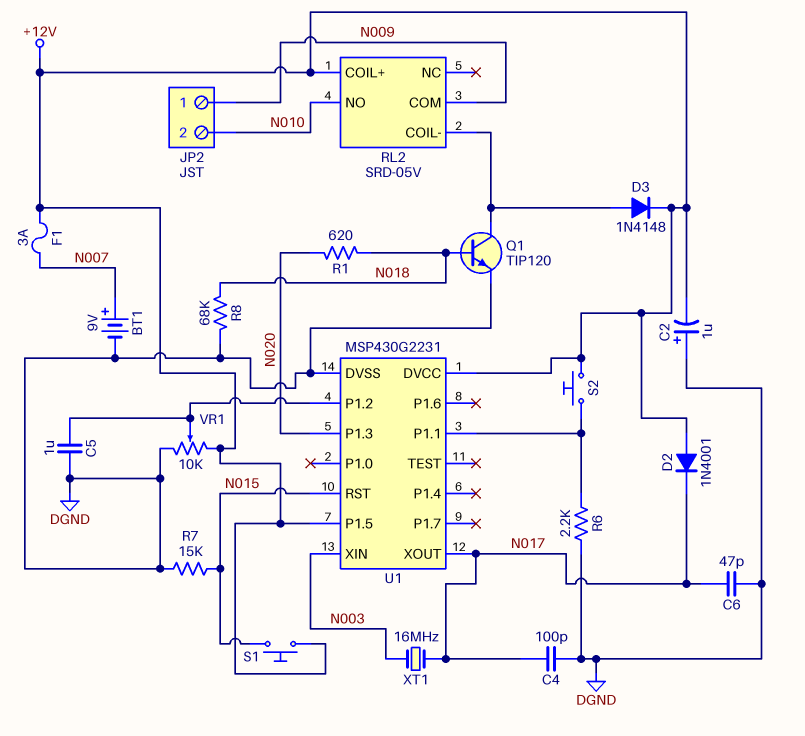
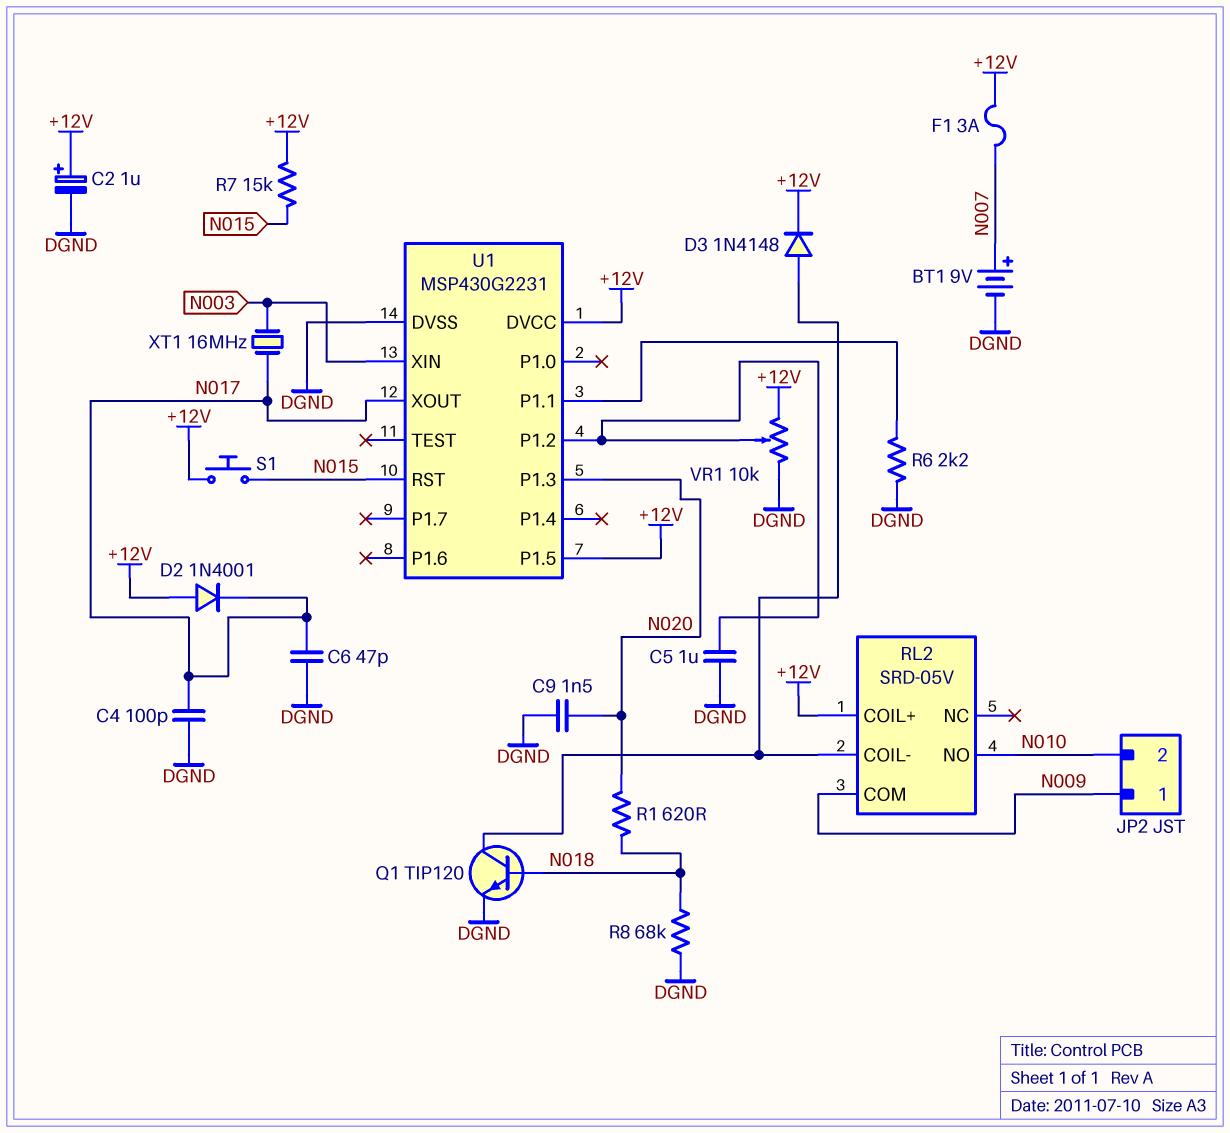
C2: 1uF (plus DGND, minus +12V) -> 1uF (plus +12V, minus DGND)
C9: none -> 1.5nF (DGND, N020)
R7: 15k (DGND, N015) -> 15k (+12V, N015)
S2: button (+12V, U1/P1.1) -> none

